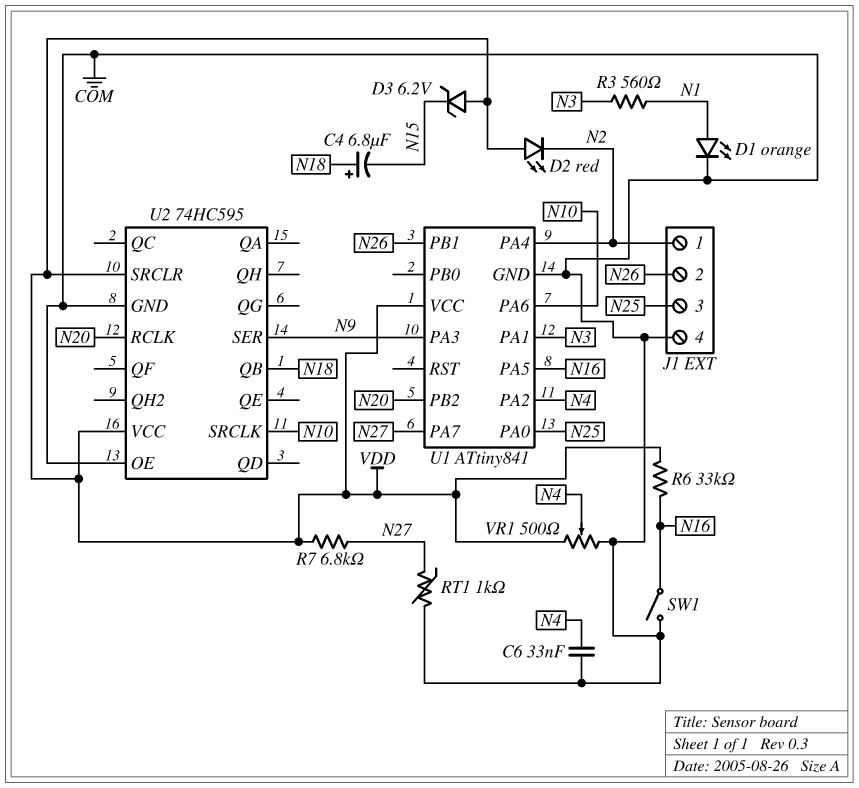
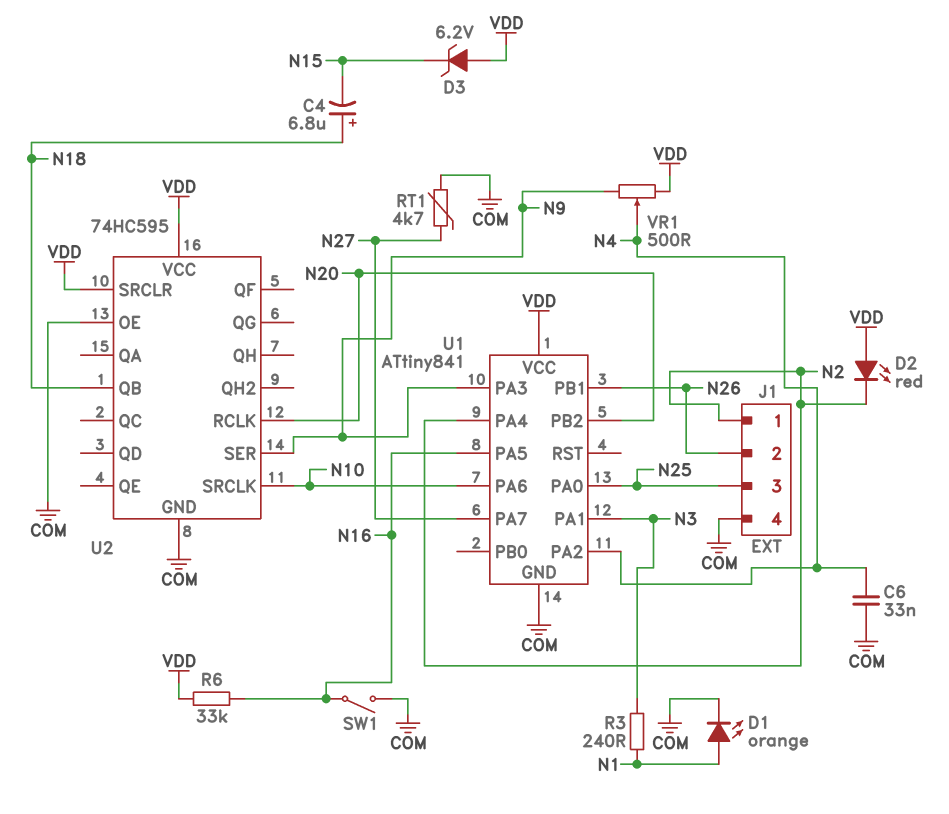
R3: 560 (N1, N3) -> 240 (N1, N3)
R7: 6.8k (N27, VDD) -> none
RT1: 1k (COM, N27) -> 4.7k (COM, N27)
VR1: 500 (COM, VDD, wiper N4) -> 500 (N9, VDD, wiper N4)

